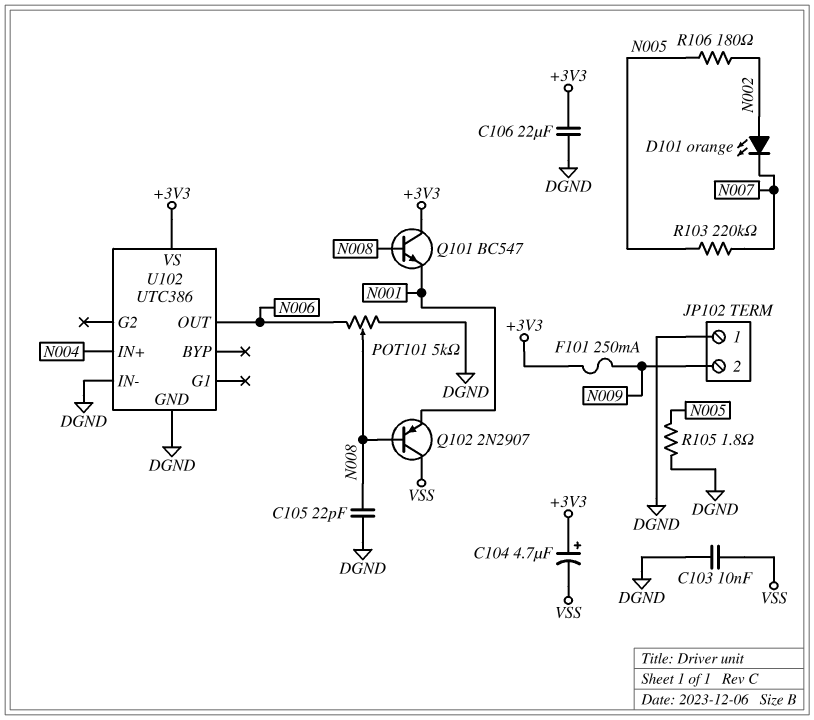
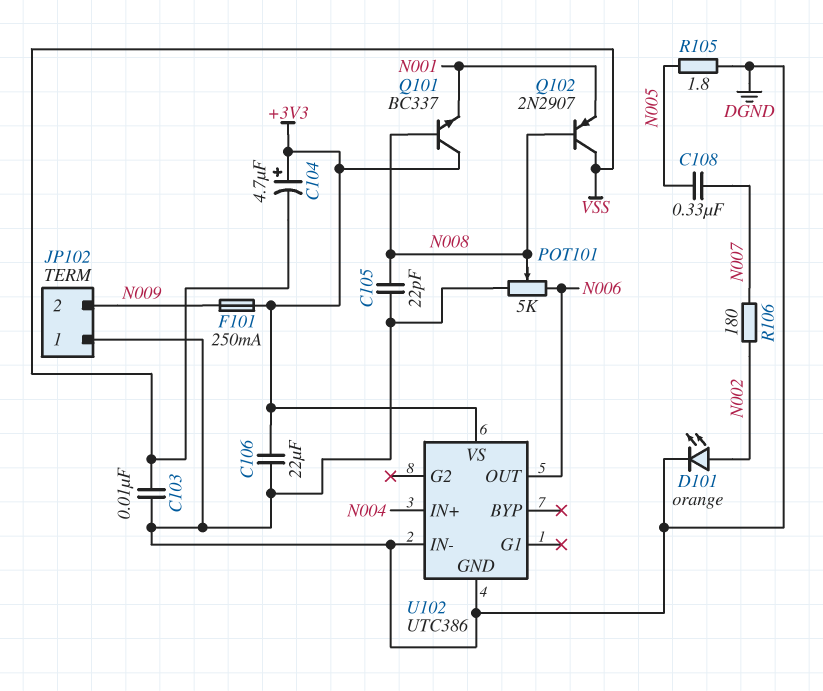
C108: none -> 330nF (N005, N007)
D101: LED orange (A N002, K N007) -> LED orange (A N002, K DGND)
Q101: NPN BC547 (B N008, C +3V3, E N001) -> NPN BC337 (B N008, C +3V3, E N001)
R103: 220k (N005, N007) -> none
R106: 180 (N002, N005) -> 180 (N002, N007)

